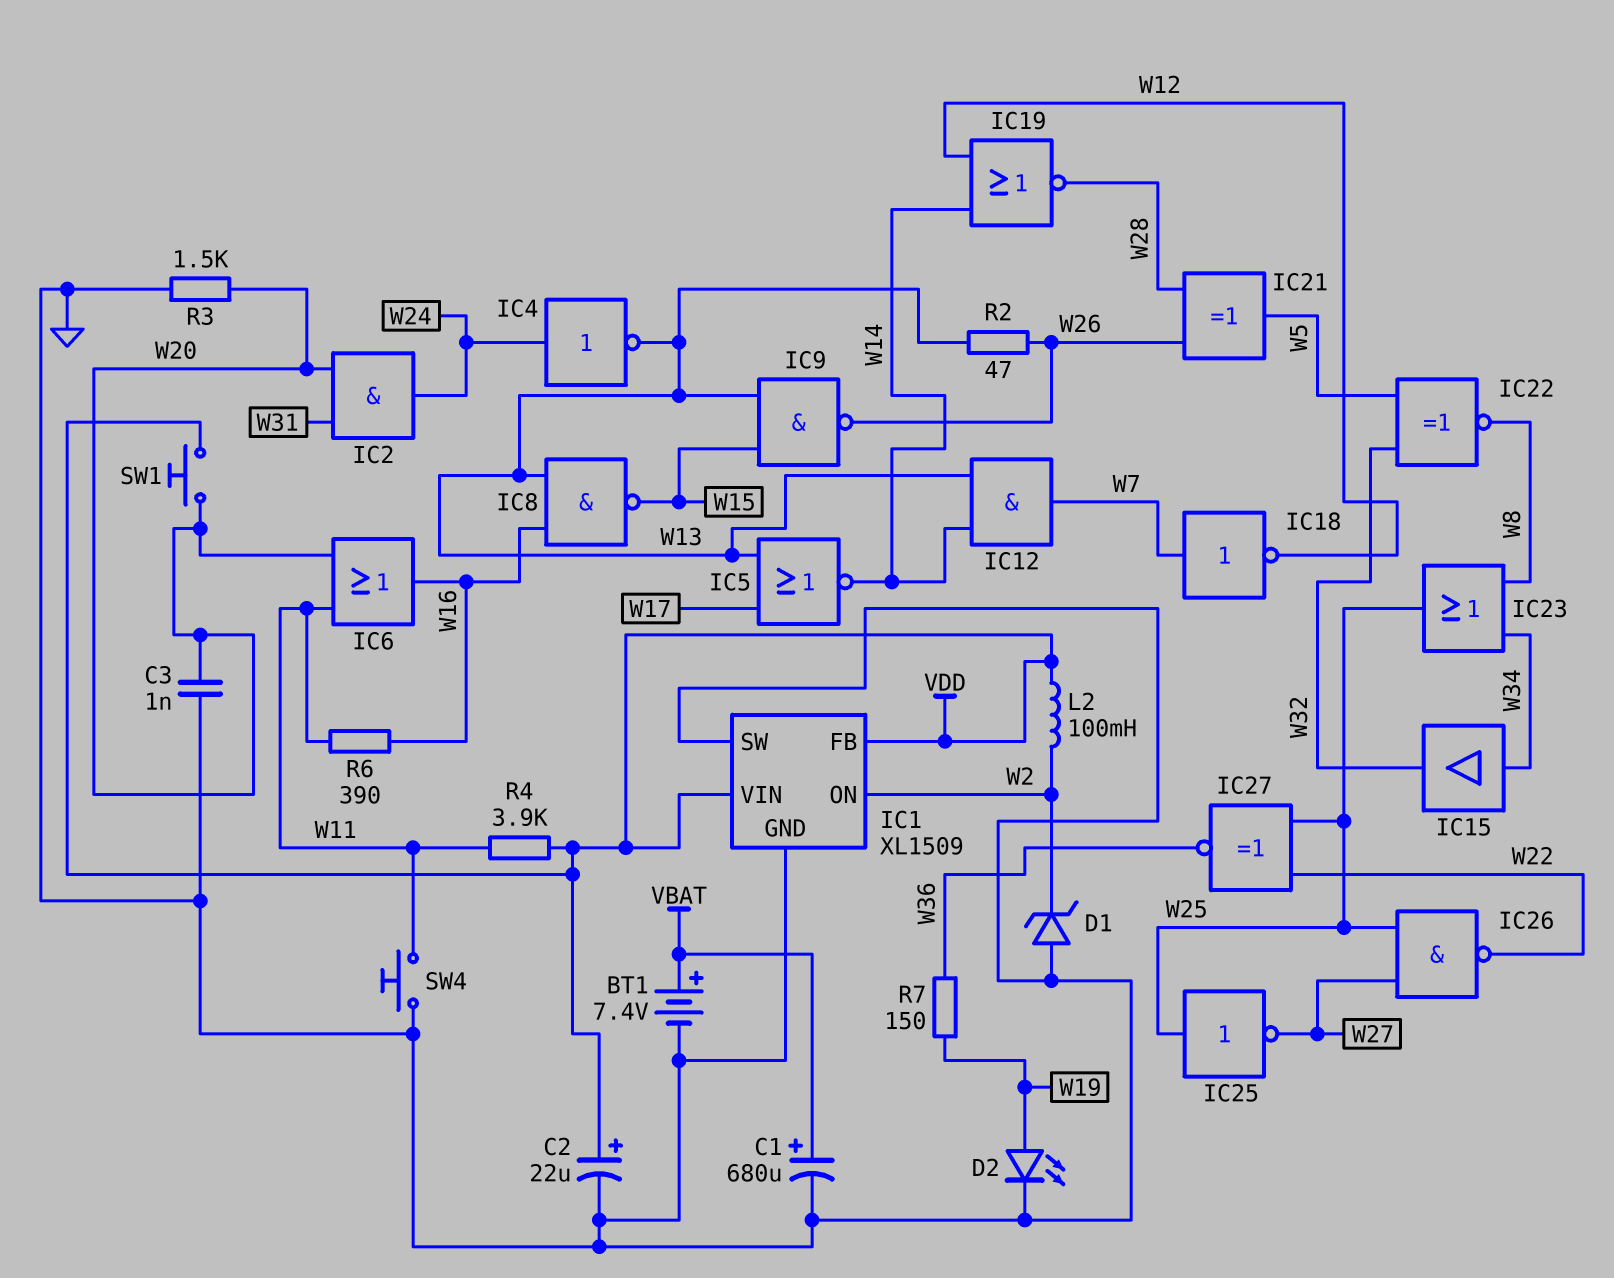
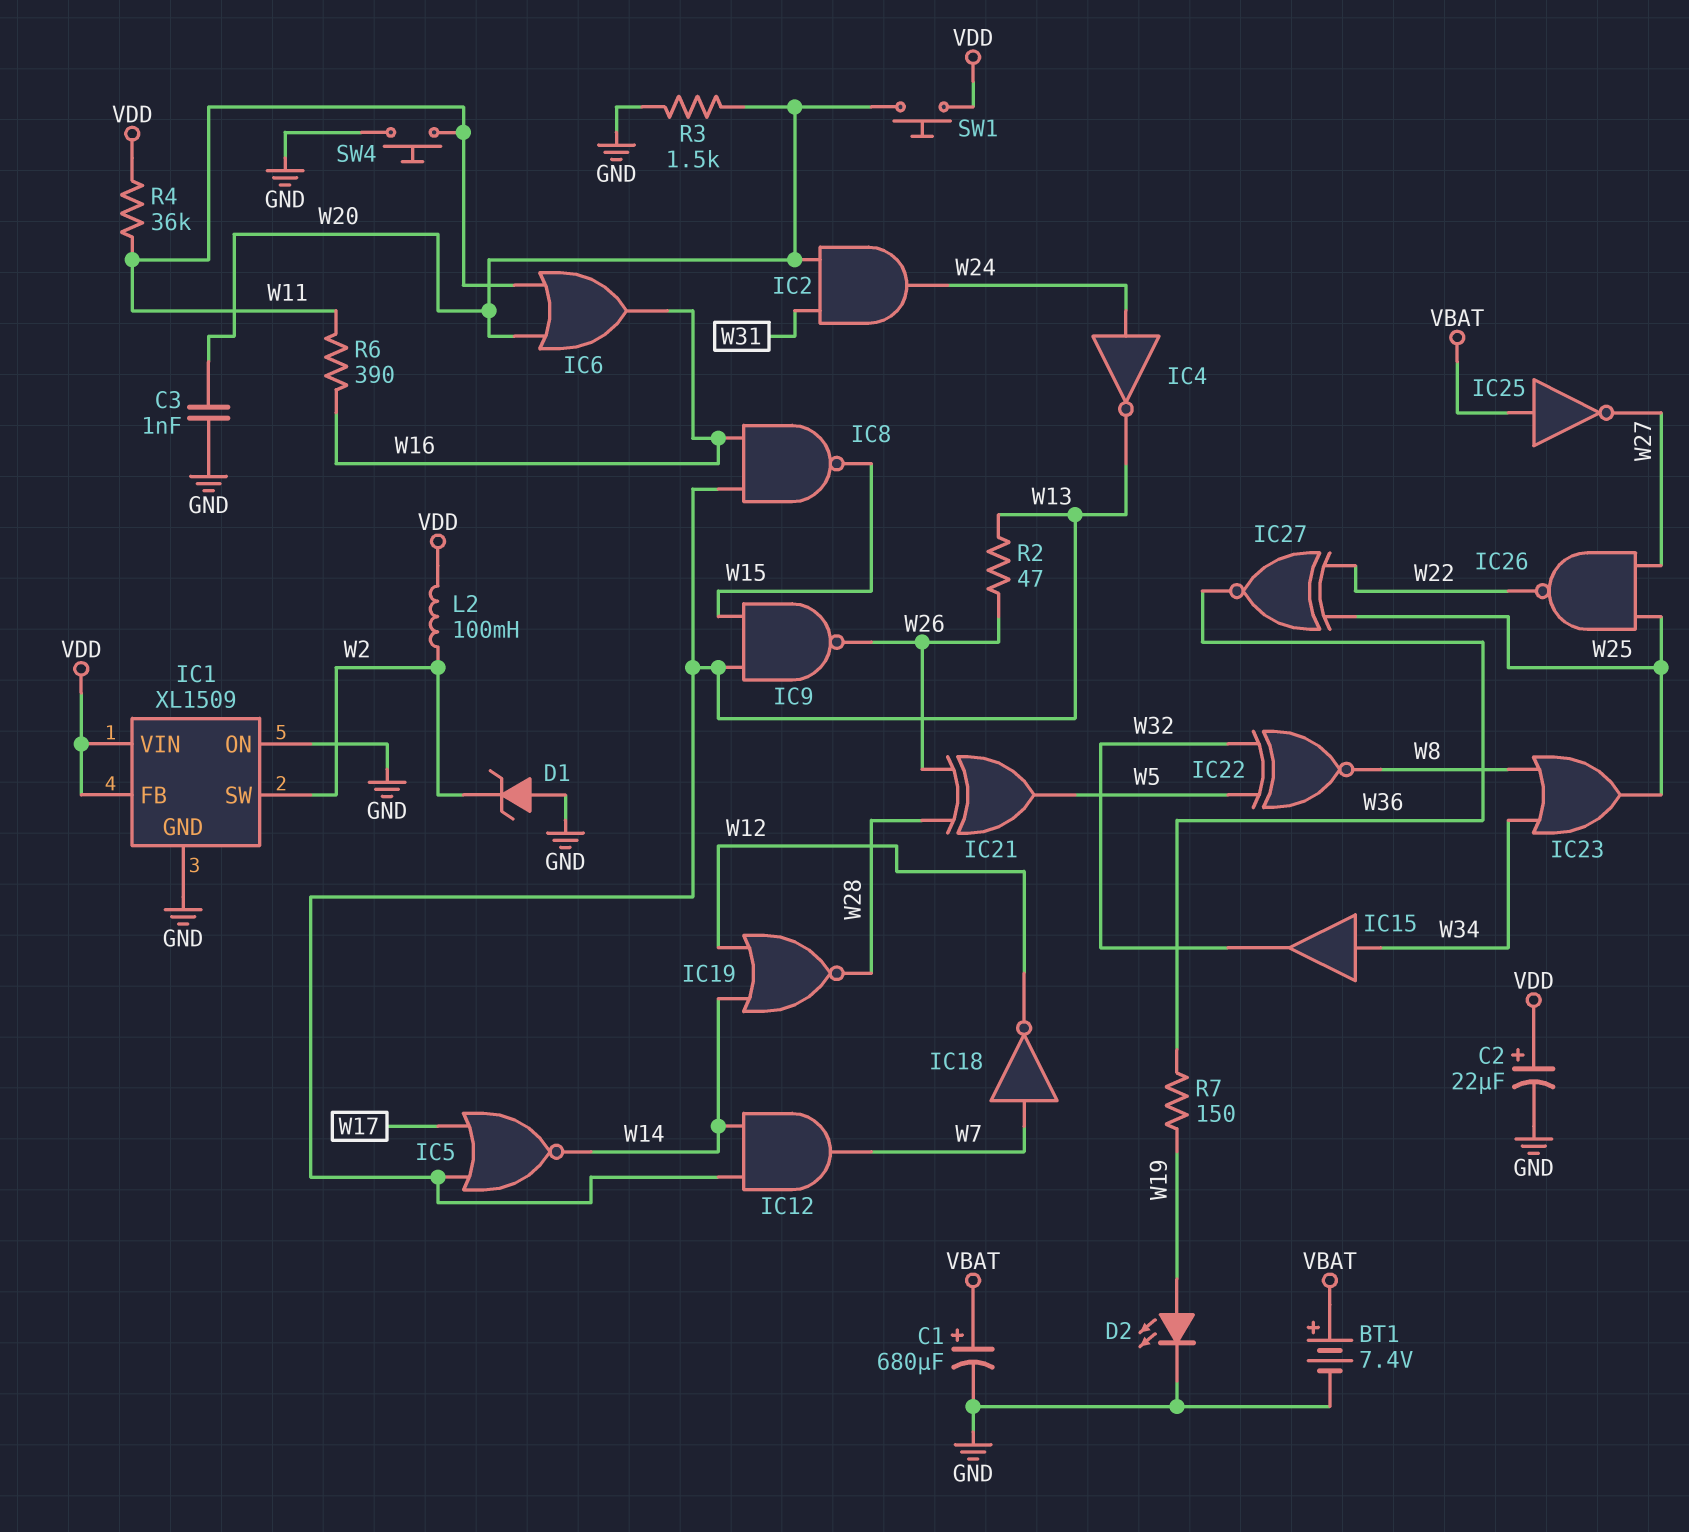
IC1 pin ON: W2 -> GND
IC1 pin SW: GND -> W2
IC25: NOT (in W25, out W27) -> NOT (in VBAT, out W27)
R4: 3.9k (VDD, W11) -> 36k (VDD, W11)

